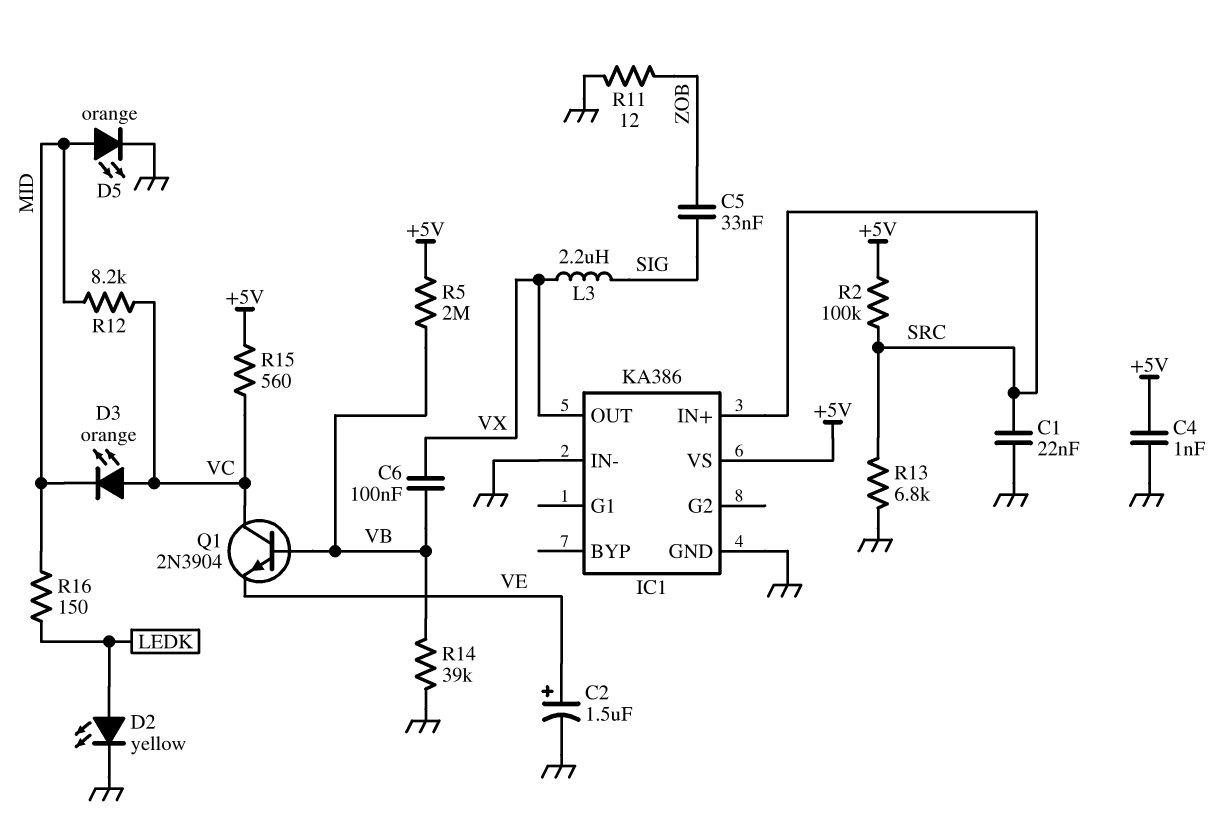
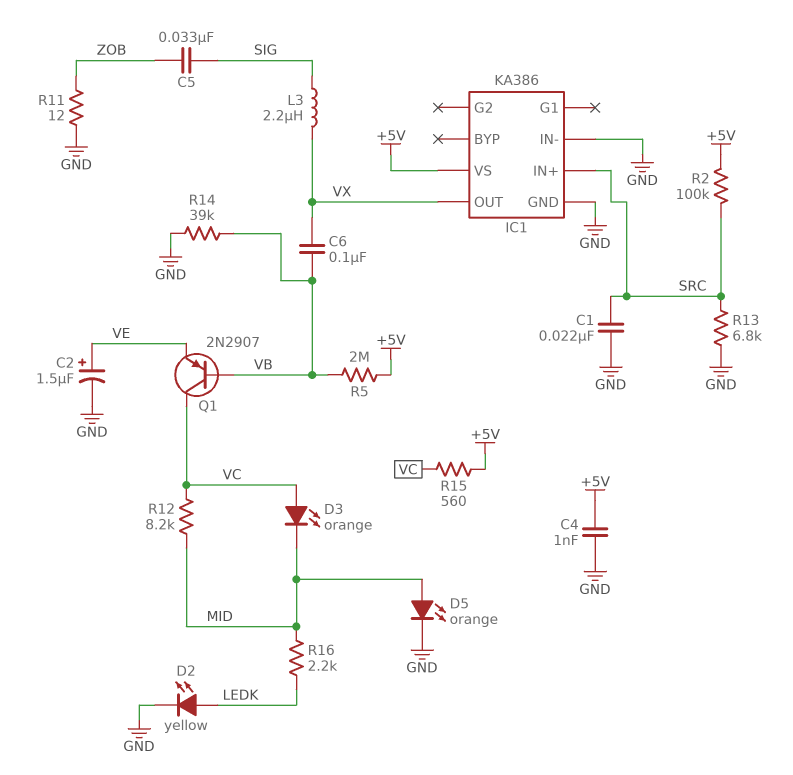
Q1: NPN 2N3904 (B VB, C VC, E VE) -> PNP 2N2907 (B VB, C VC, E VE)
R16: 150 (LEDK, MID) -> 2.2k (LEDK, MID)

